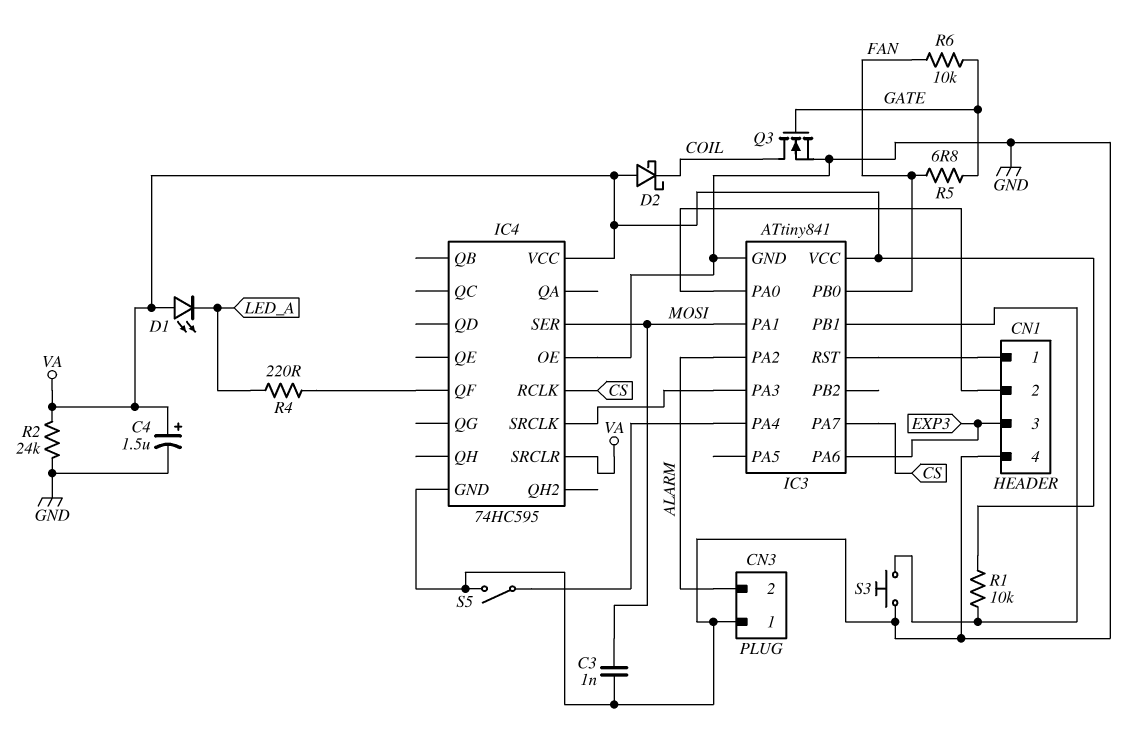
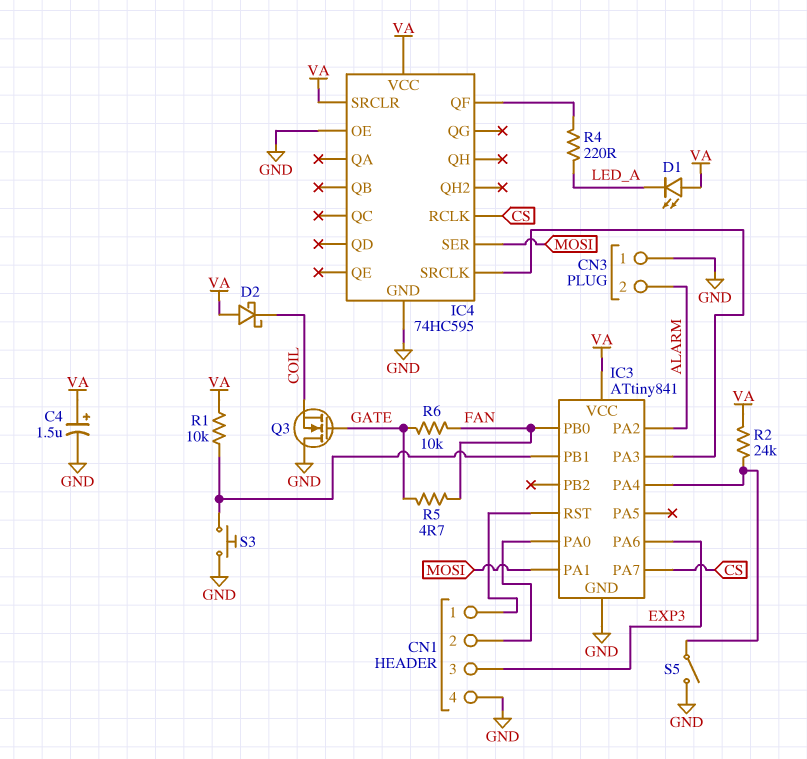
C3: 1nF (GND, MOSI) -> none
Q3: NMOS (G GATE, D COIL, S GND) -> NMOS (G GATE, D GND, S COIL)
R2: 24k (GND, VA) -> 24k (IC3/PA4, VA)
R5: 6.8 (FAN, GATE) -> 4.7 (FAN, GATE)

